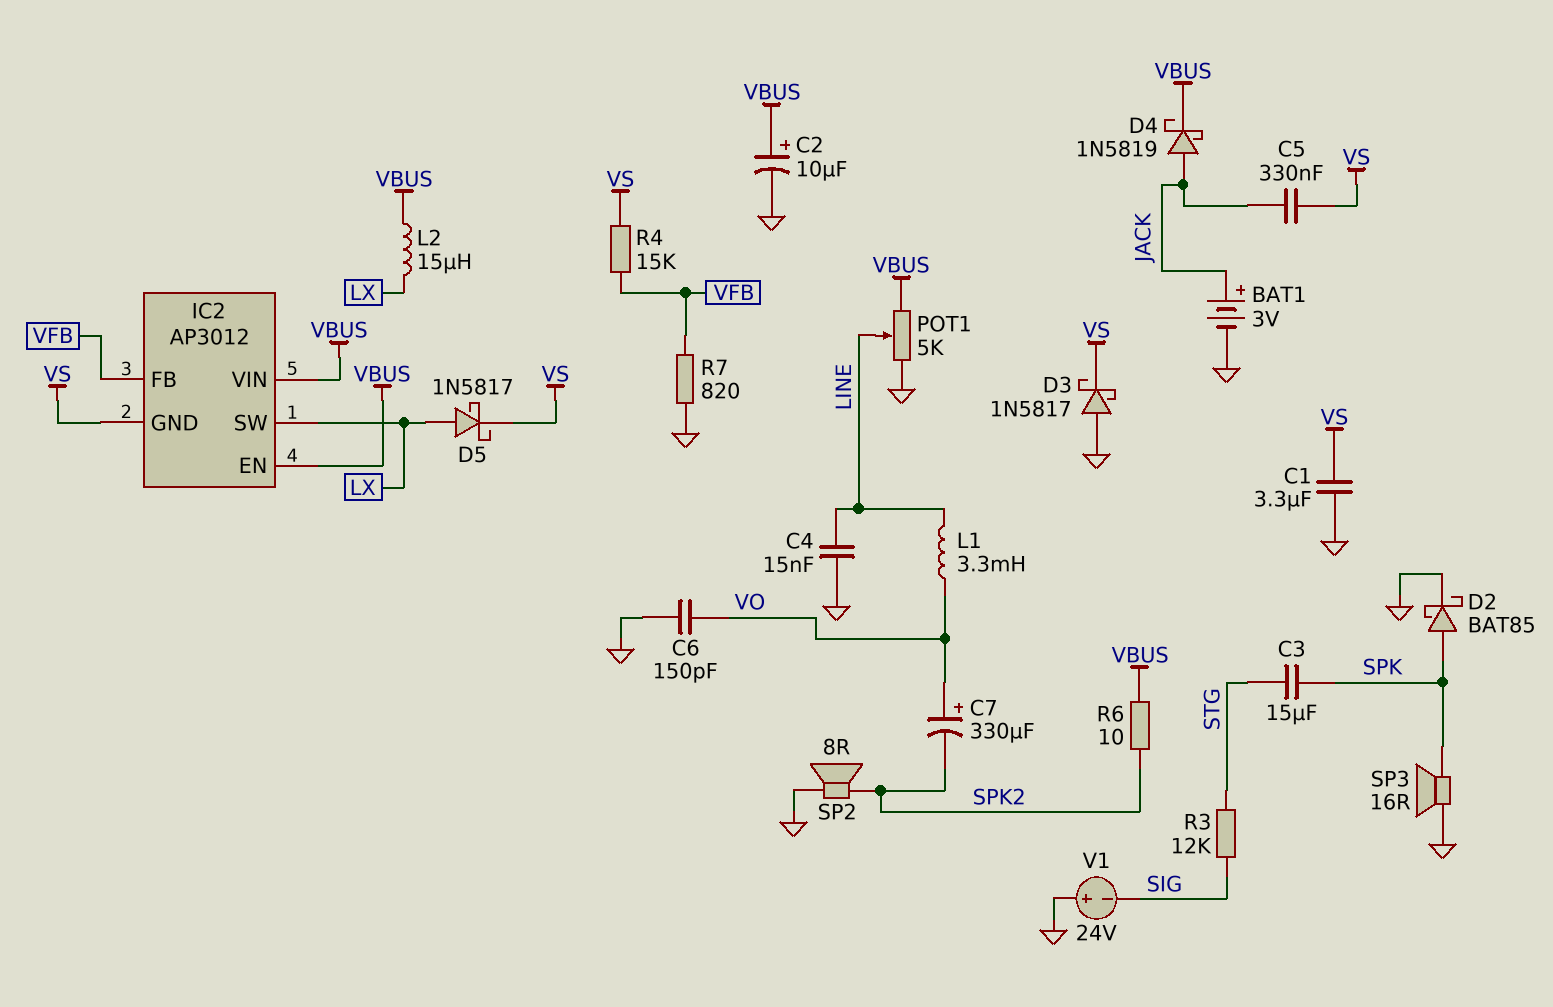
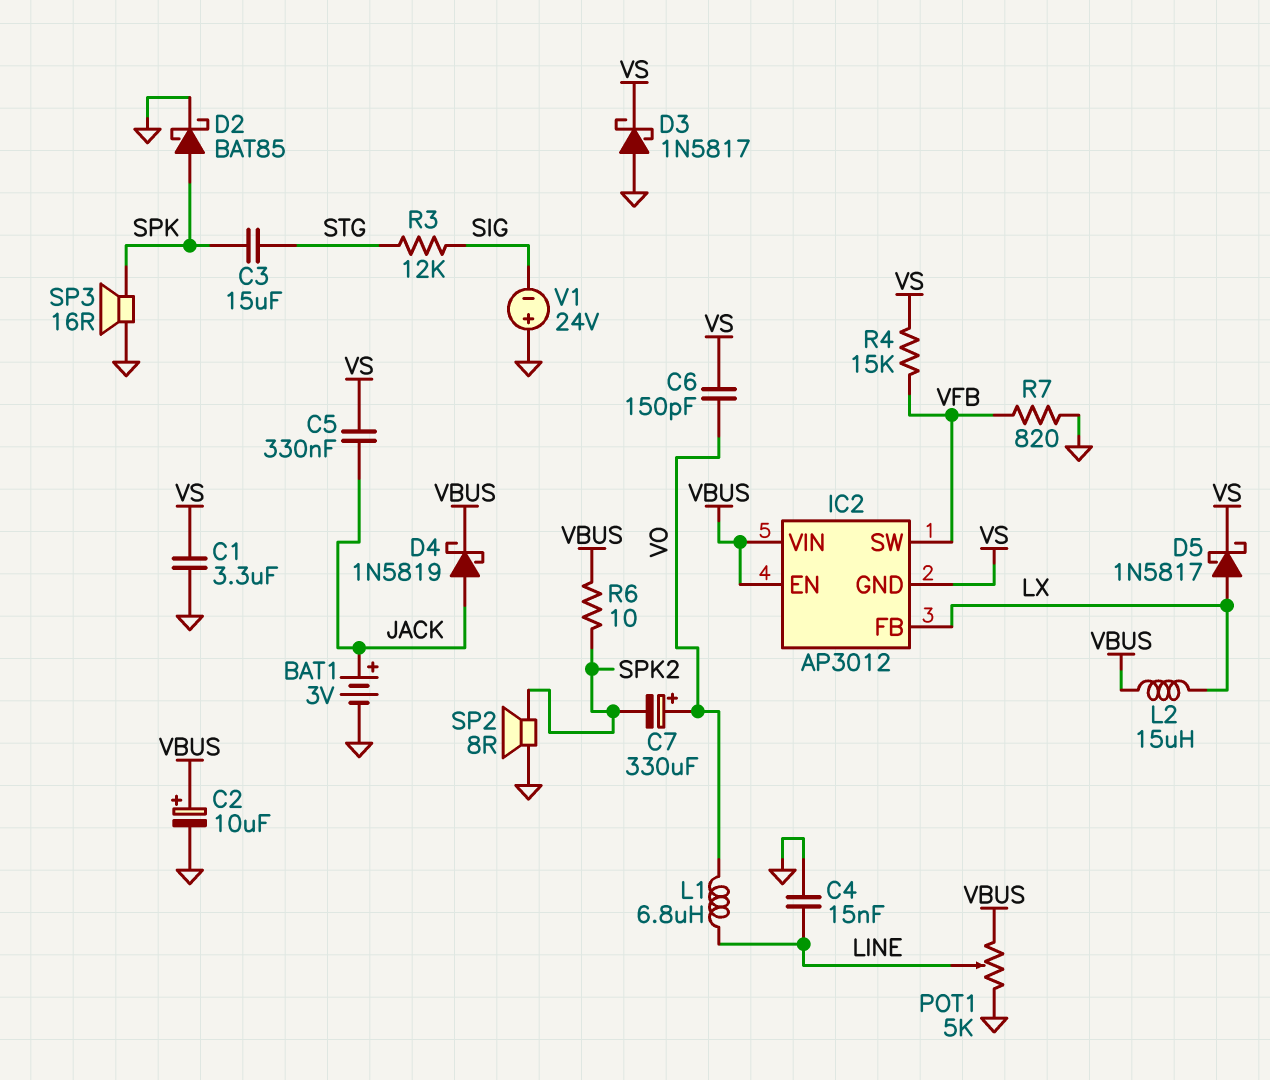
C6: 150pF (GND, VO) -> 150pF (VO, VS)
IC2 pin FB: VFB -> LX
IC2 pin SW: LX -> VFB
L1: 3.3mH (LINE, VO) -> 6.8uH (LINE, VO)

